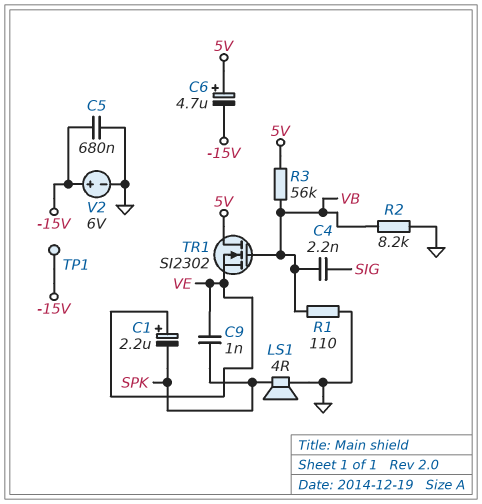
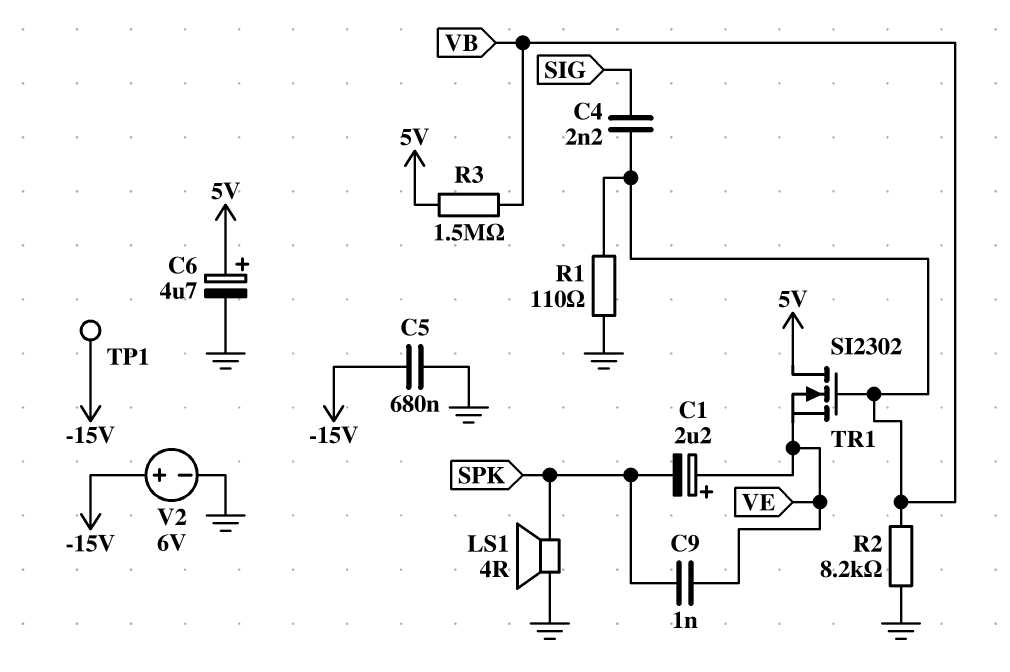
C6: 4.7uF (plus 5V, minus -15V) -> 4.7uF (plus 5V, minus GND)
R3: 56k (5V, VB) -> 1.5M (5V, VB)

